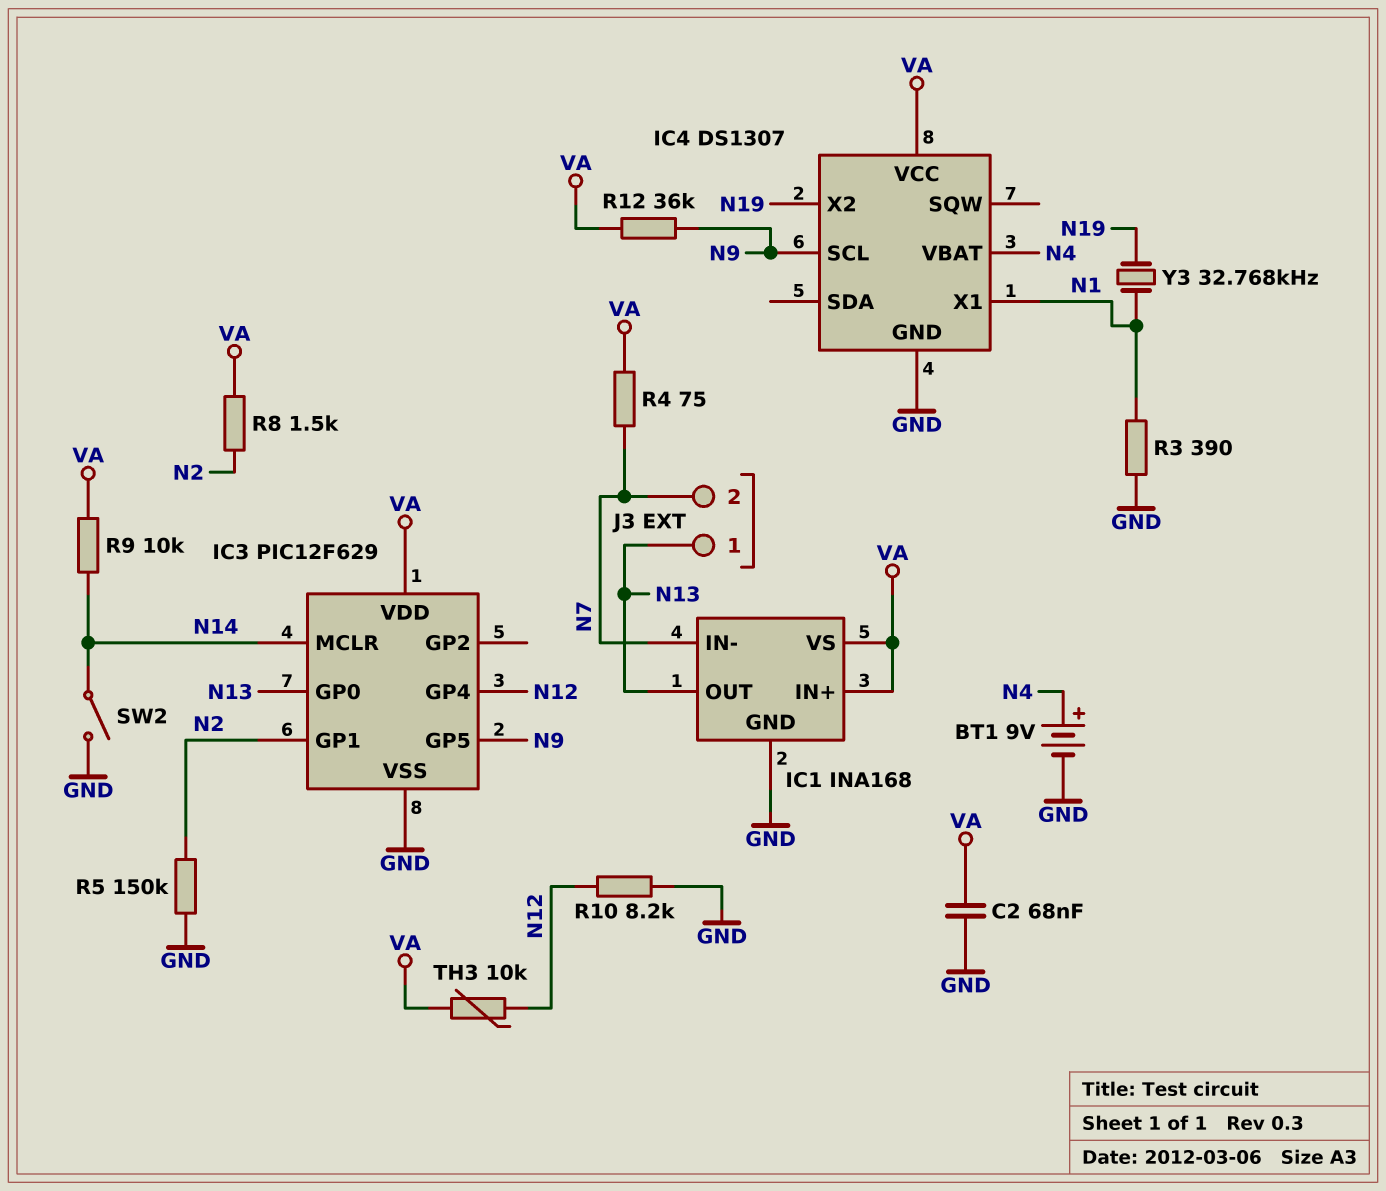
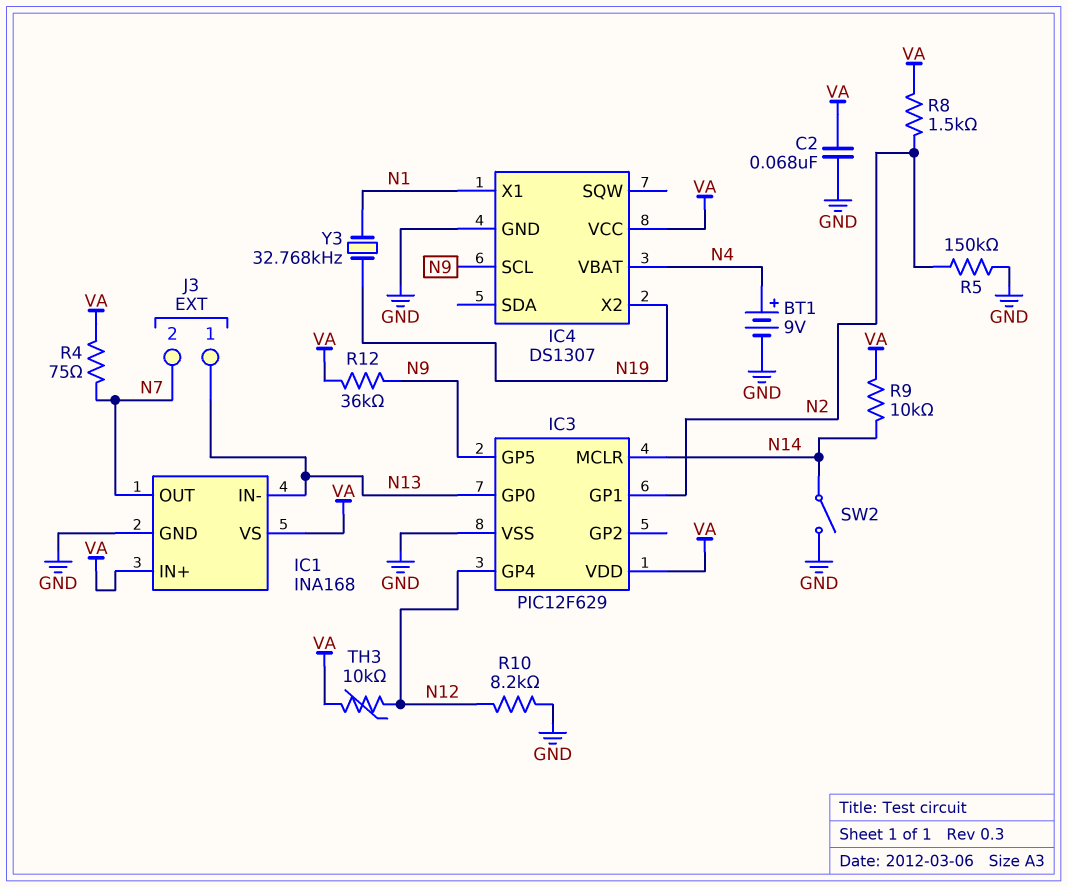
IC1 pin IN-: N7 -> N13
IC1 pin OUT: N13 -> N7
R3: 390 (GND, N1) -> none

